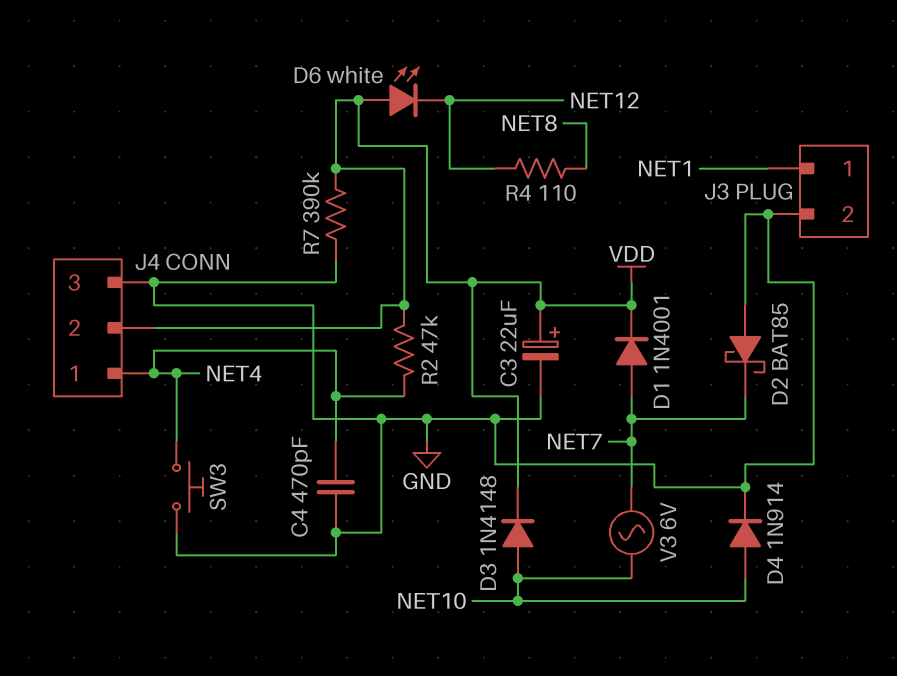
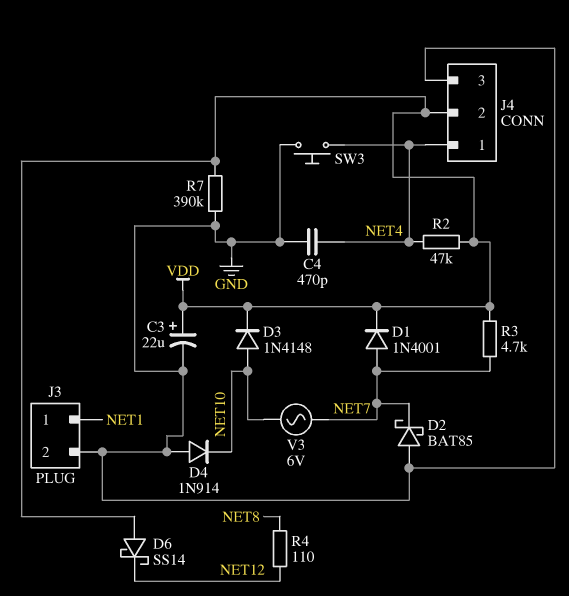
D4: diode 1N914 (A NET10, K GND) -> diode 1N914 (A GND, K NET10)
D6: LED white (A VDD, K NET12) -> schottky SS14 (A VDD, K NET12)
R3: none -> 4.7k (NET7, VDD)

